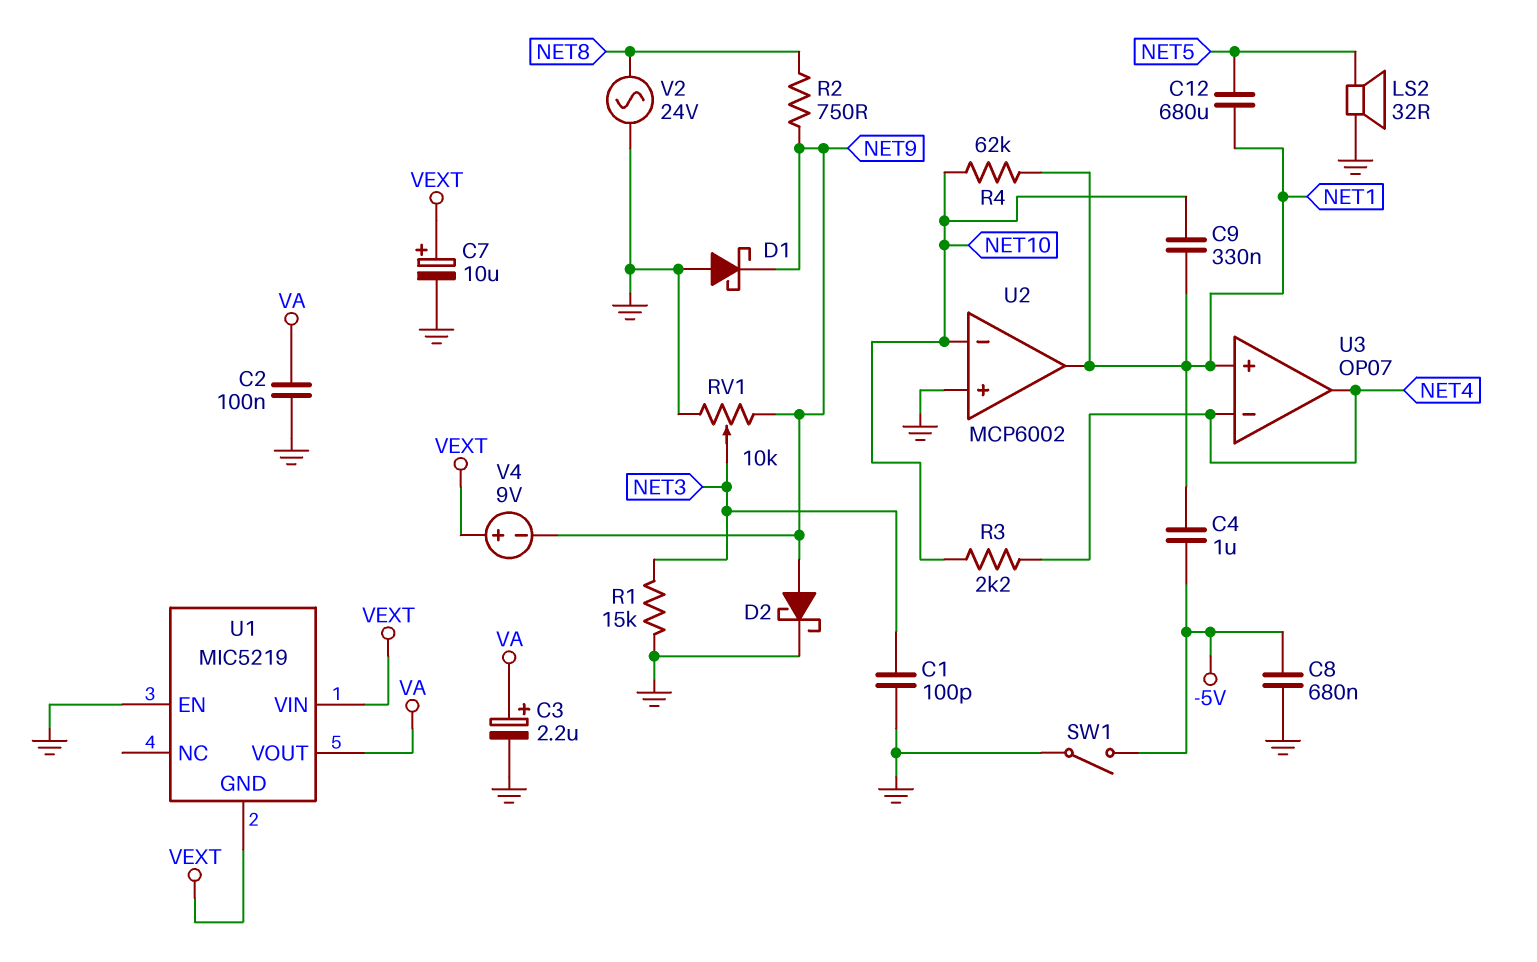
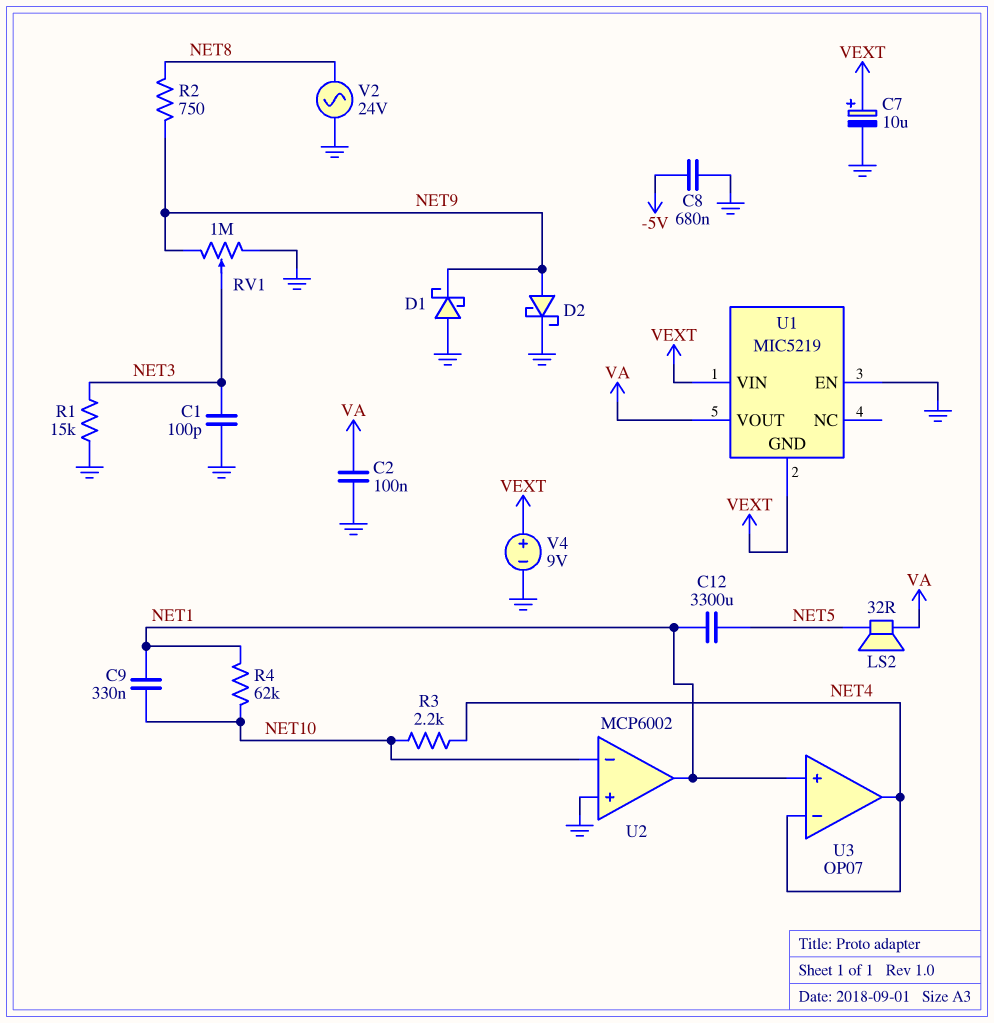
C3: 2.2uF (plus VA, minus GND) -> none
C4: 1uF (-5V, NET1) -> none
C12: 680uF (NET1, NET5) -> 3300uF (NET1, NET5)
LS2: speaker 32R (GND, NET5) -> speaker 32R (NET5, VA)
RV1: 10k (GND, NET9, wiper NET3) -> 1M (GND, NET9, wiper NET3)
SW1: switch (-5V, GND) -> none
V4: 9V (plus VEXT, minus NET9) -> 9V (plus VEXT, minus GND)

